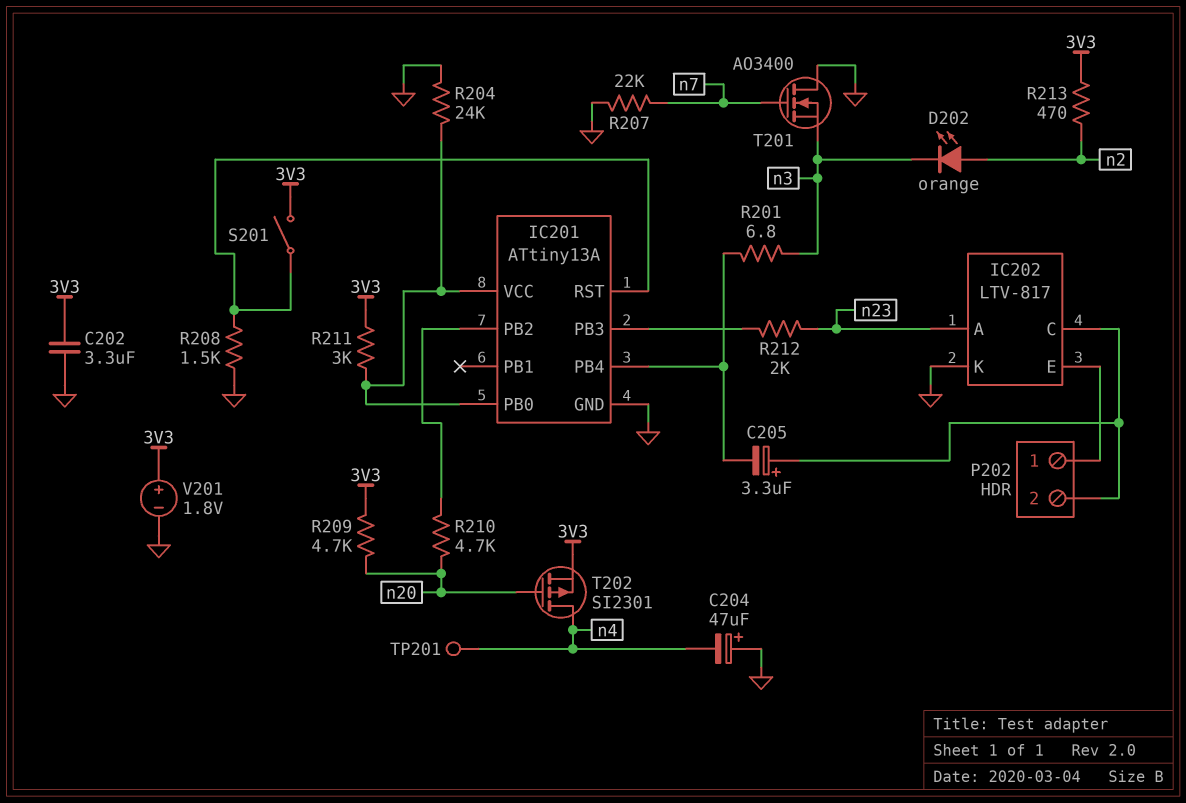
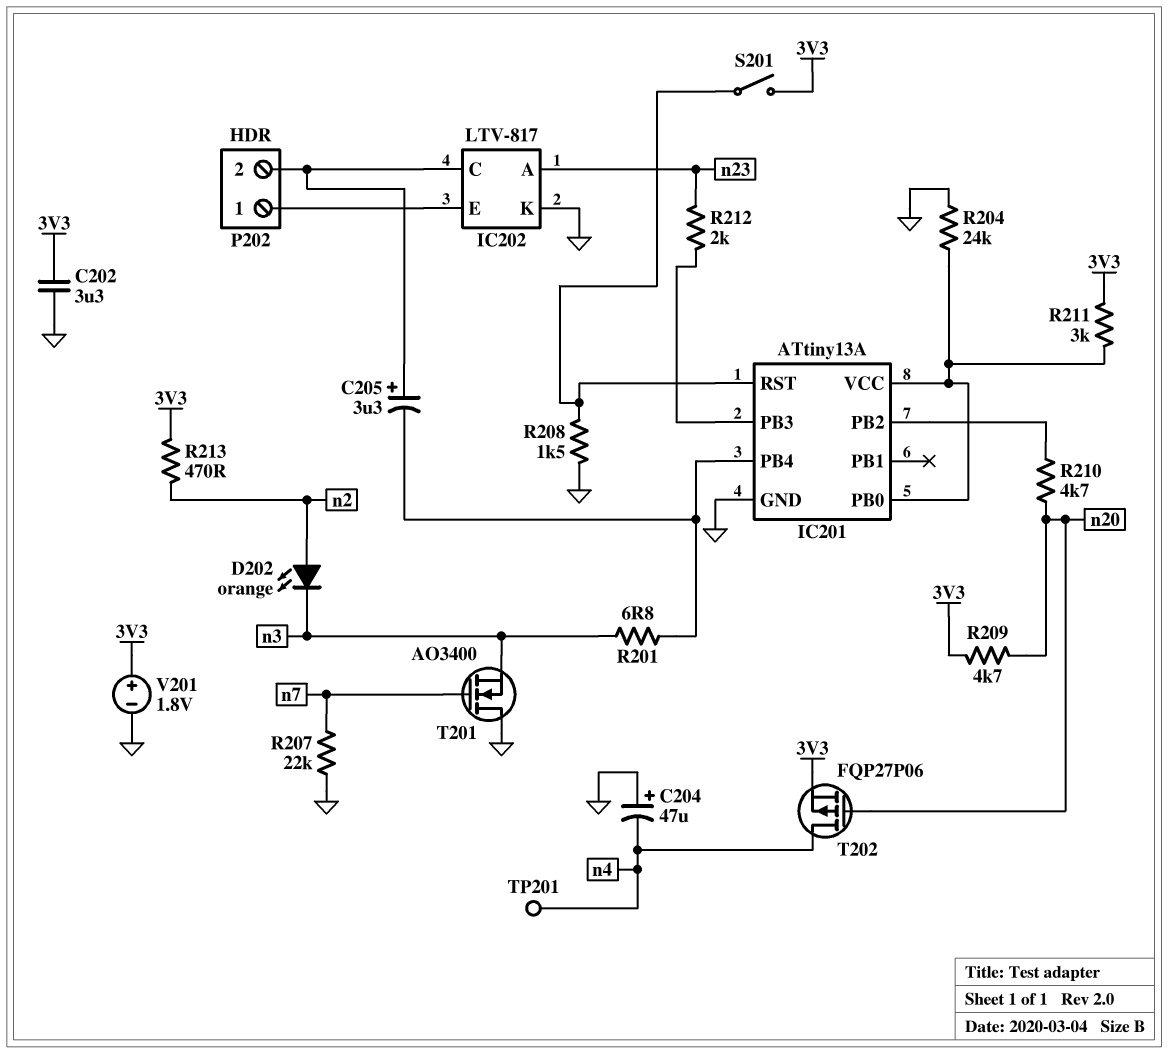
T202: PMOS SI2301 (G n20, D n4, S 3V3) -> PMOS FQP27P06 (G n20, D n4, S 3V3)

